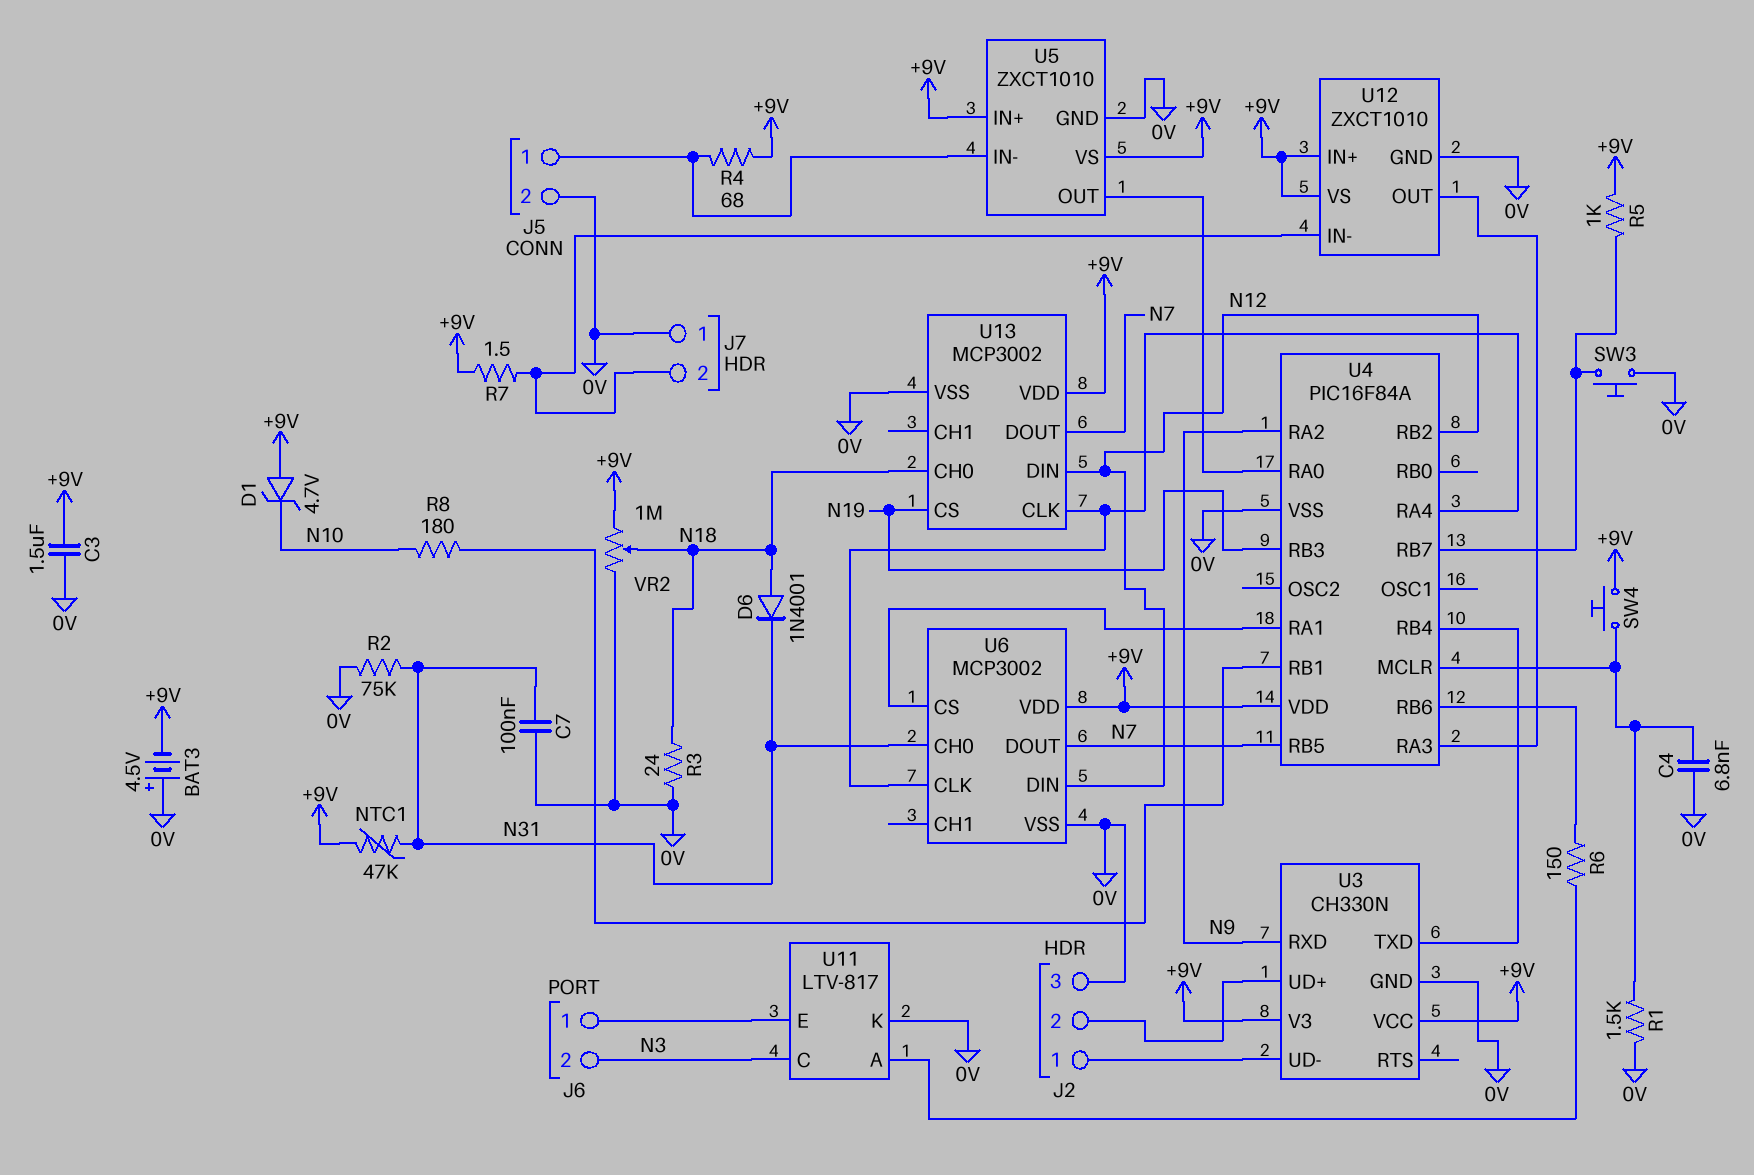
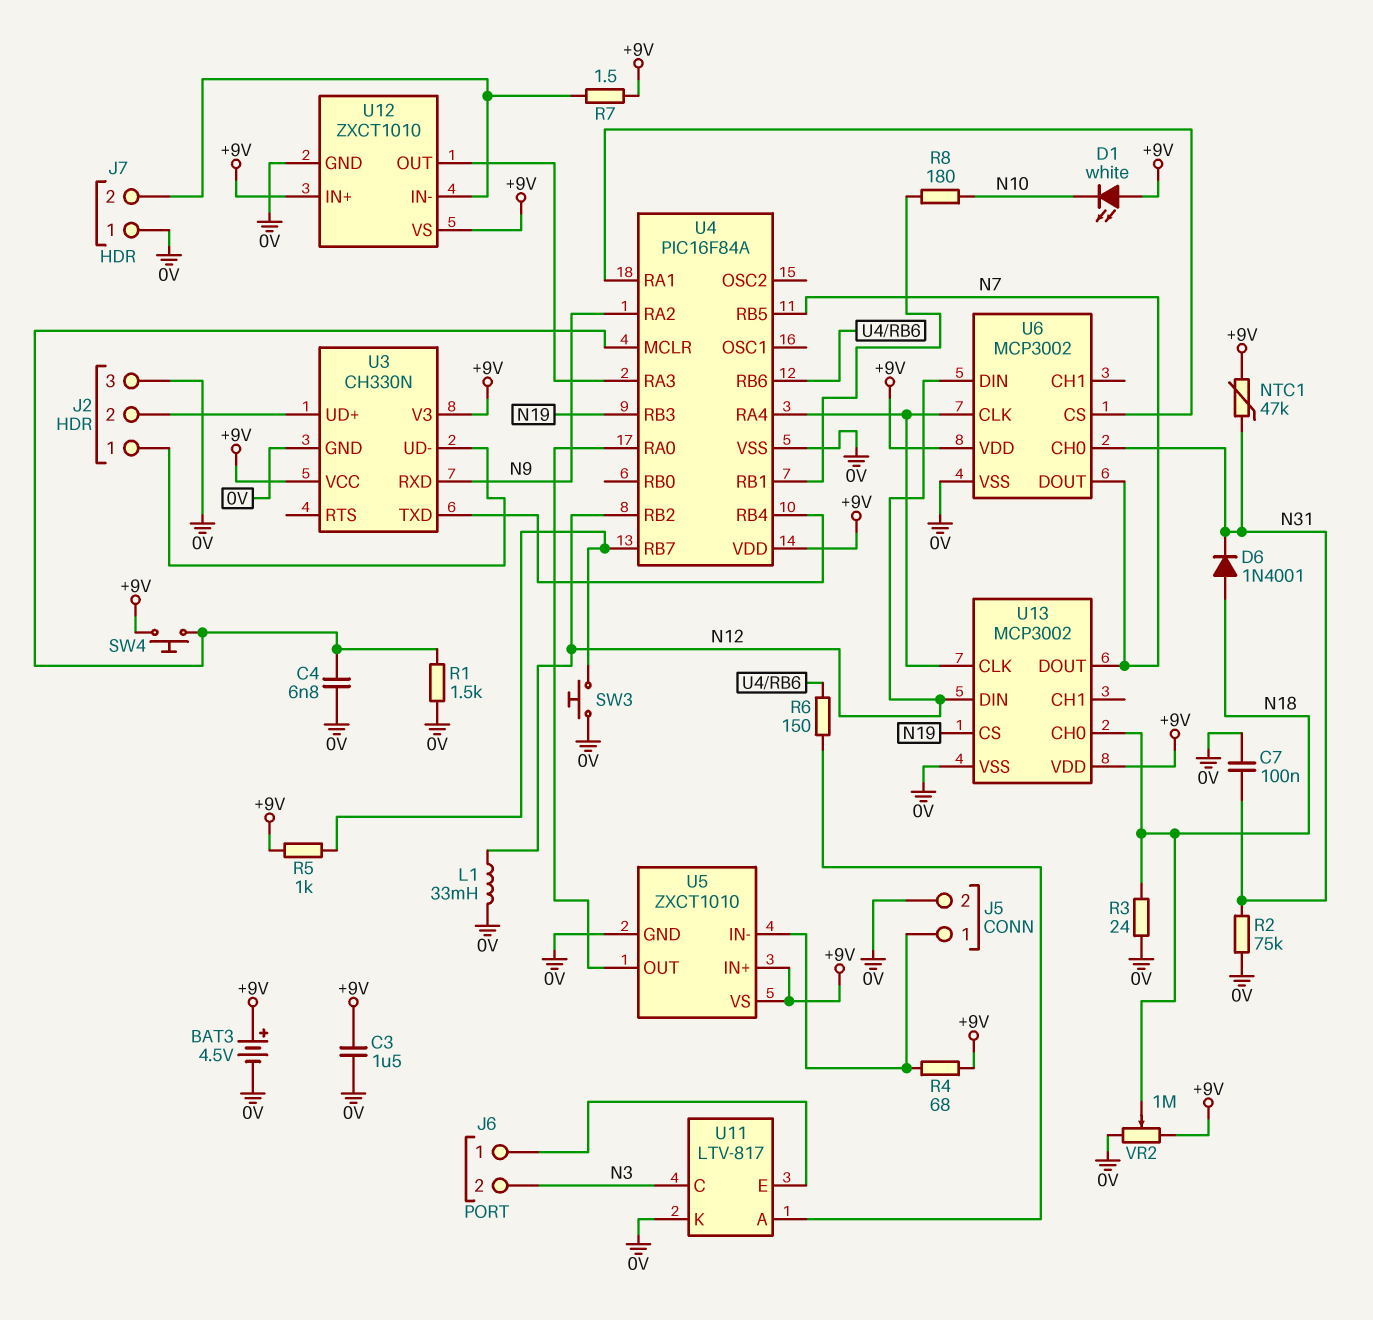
BAT3: 4.5V (plus 0V, minus +9V) -> 4.5V (plus +9V, minus 0V)
D1: zener 4.7V (A +9V, K N10) -> LED white (A +9V, K N10)
L1: none -> 33mH (0V, N12)

